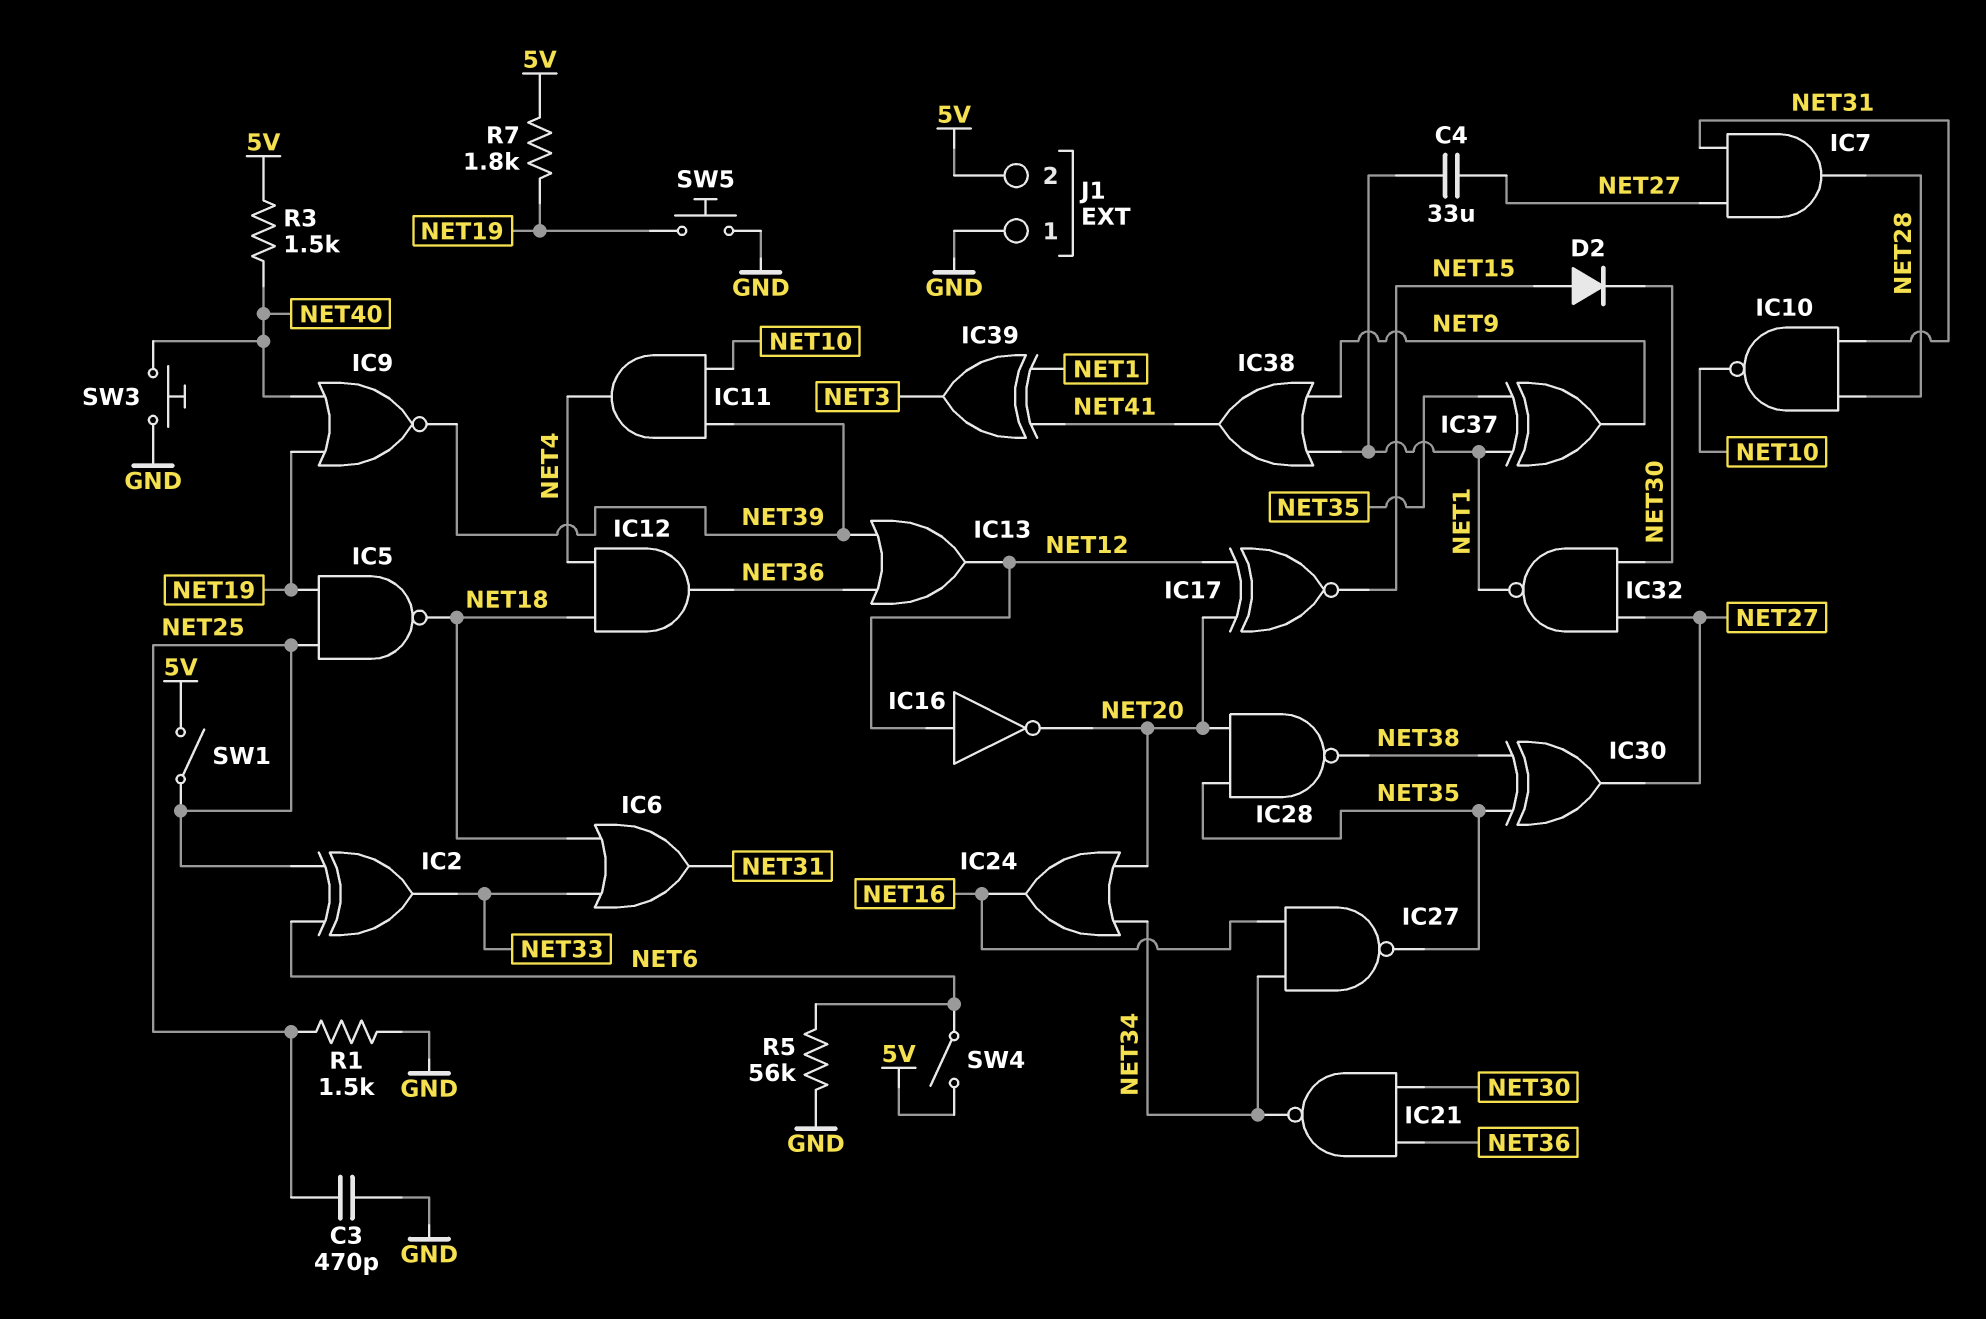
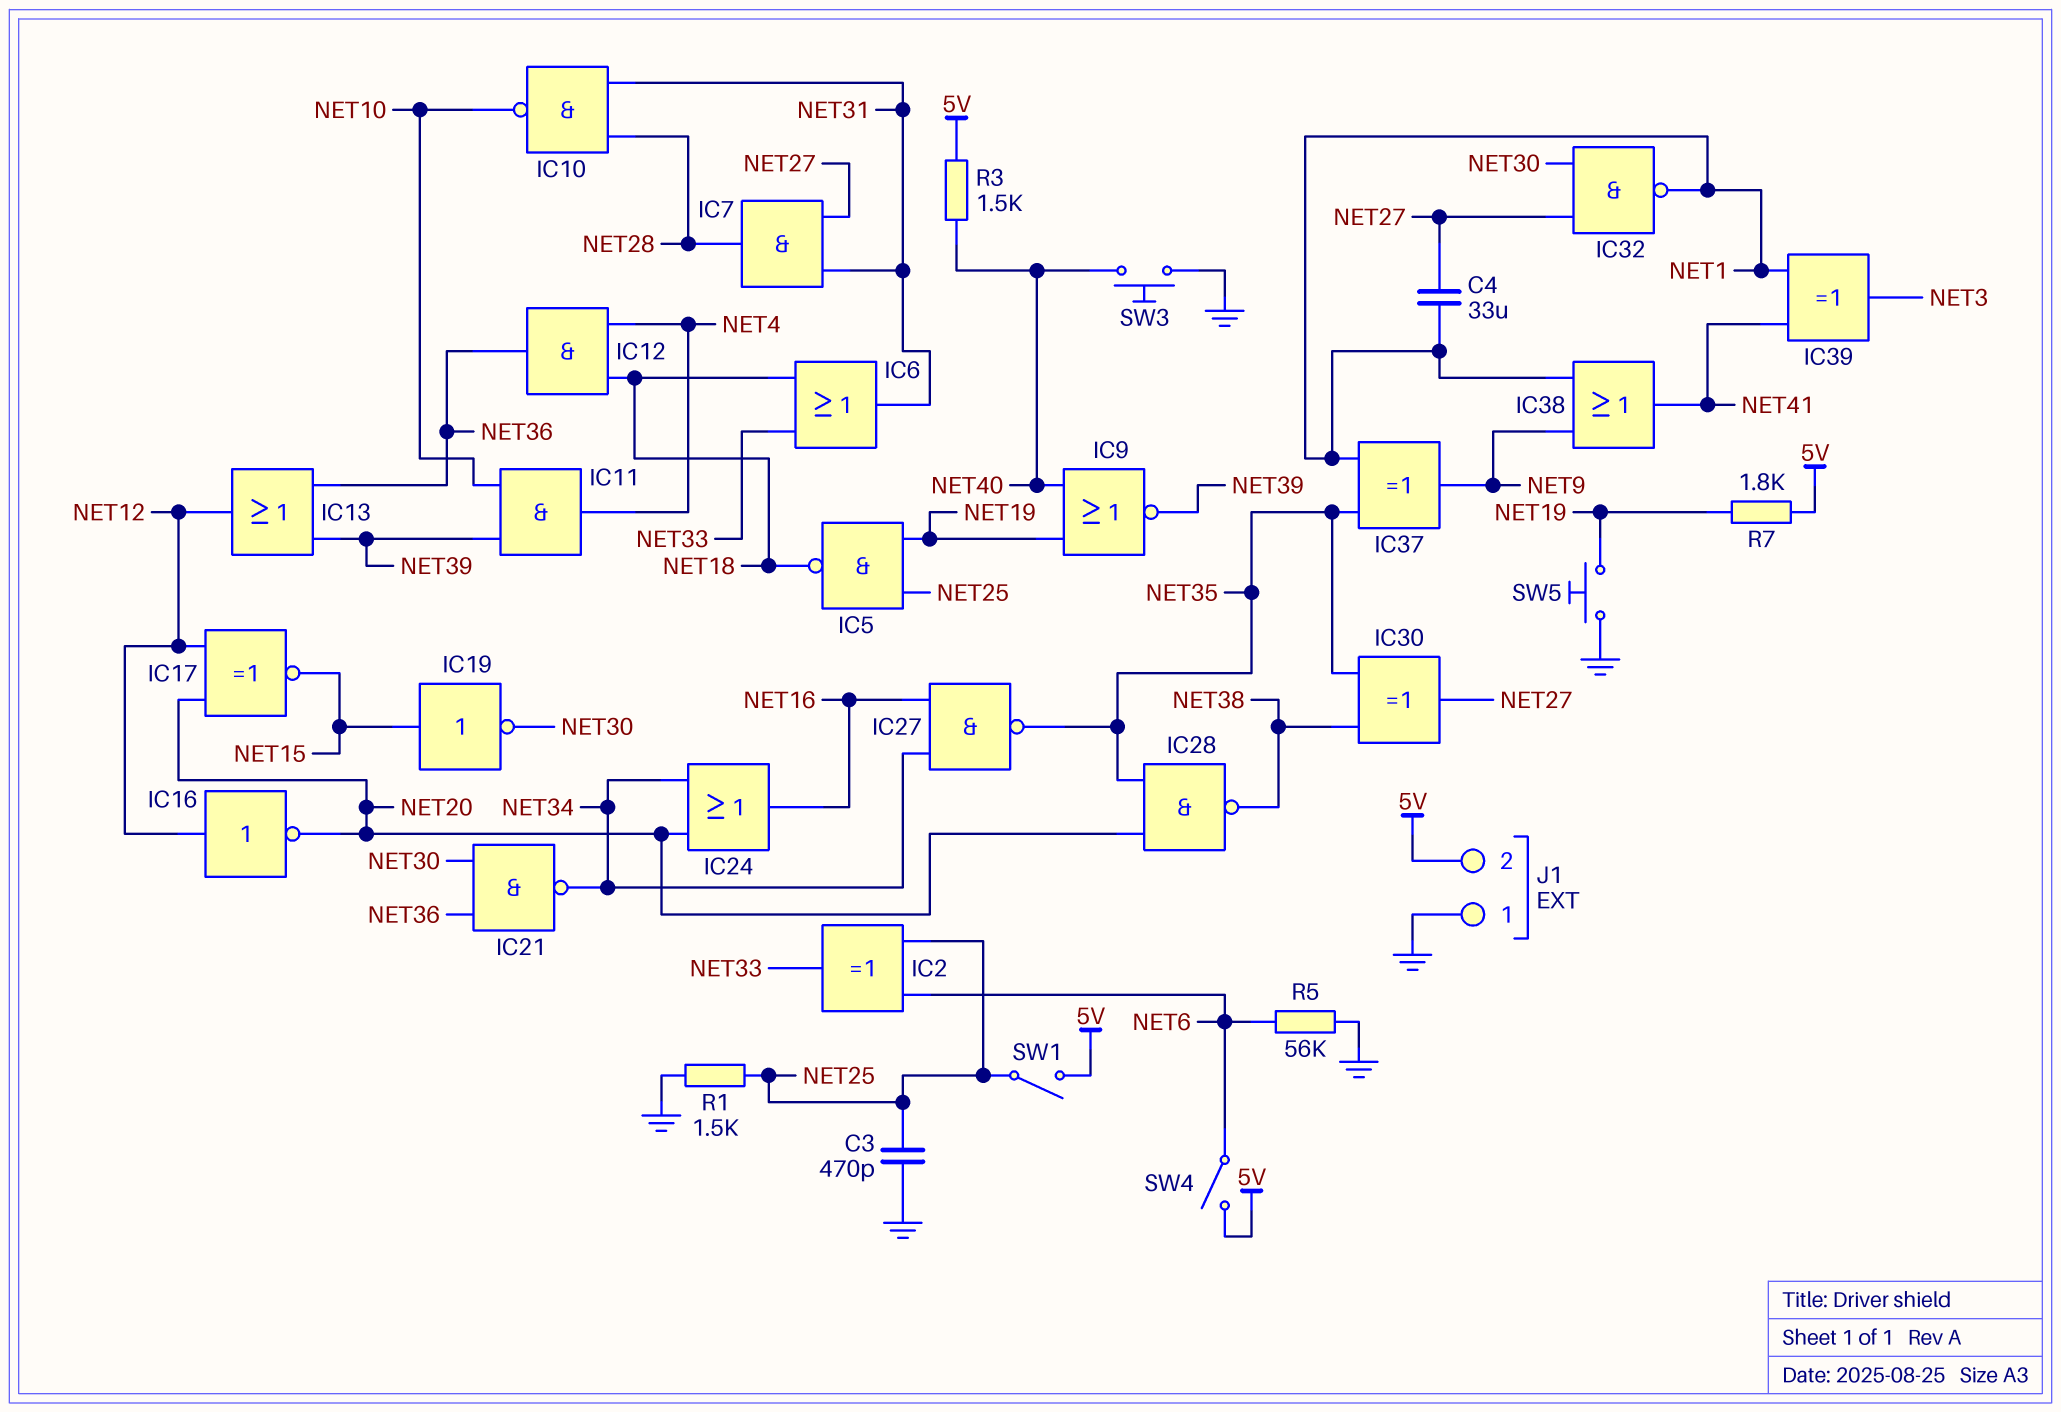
D2: diode (A NET15, K NET30) -> none
IC19: none -> NOT (in NET15, out NET30)

